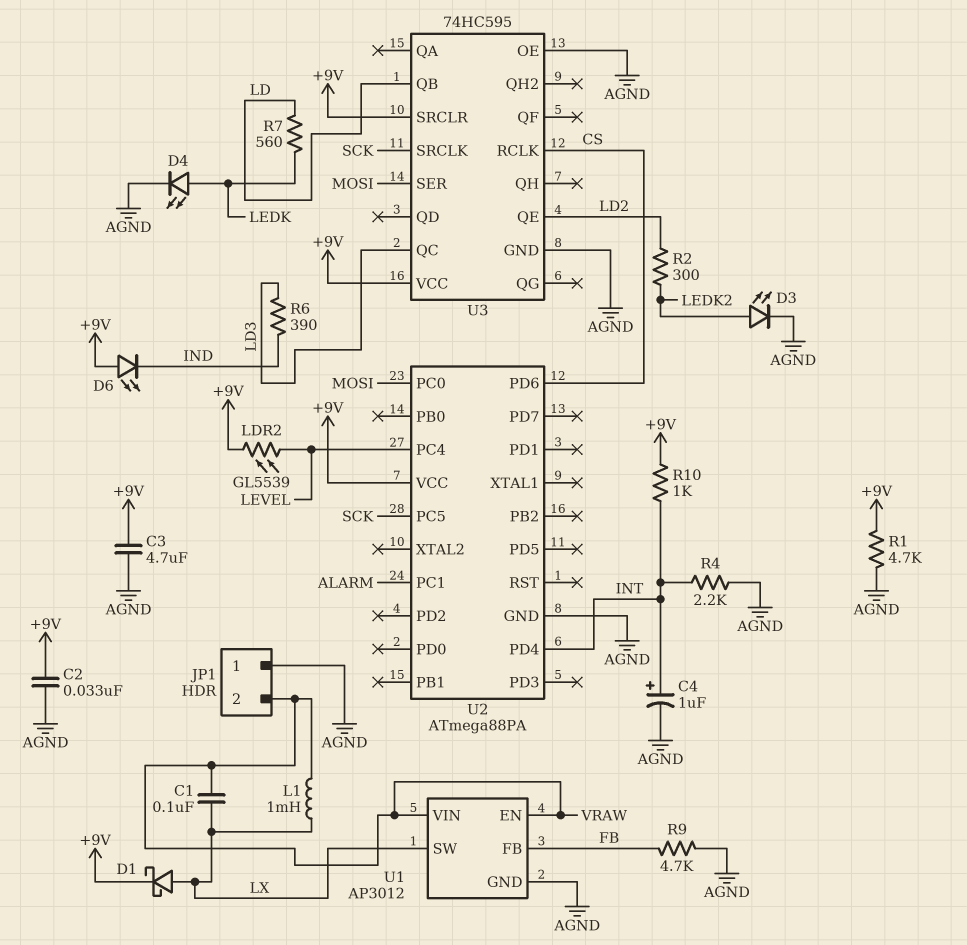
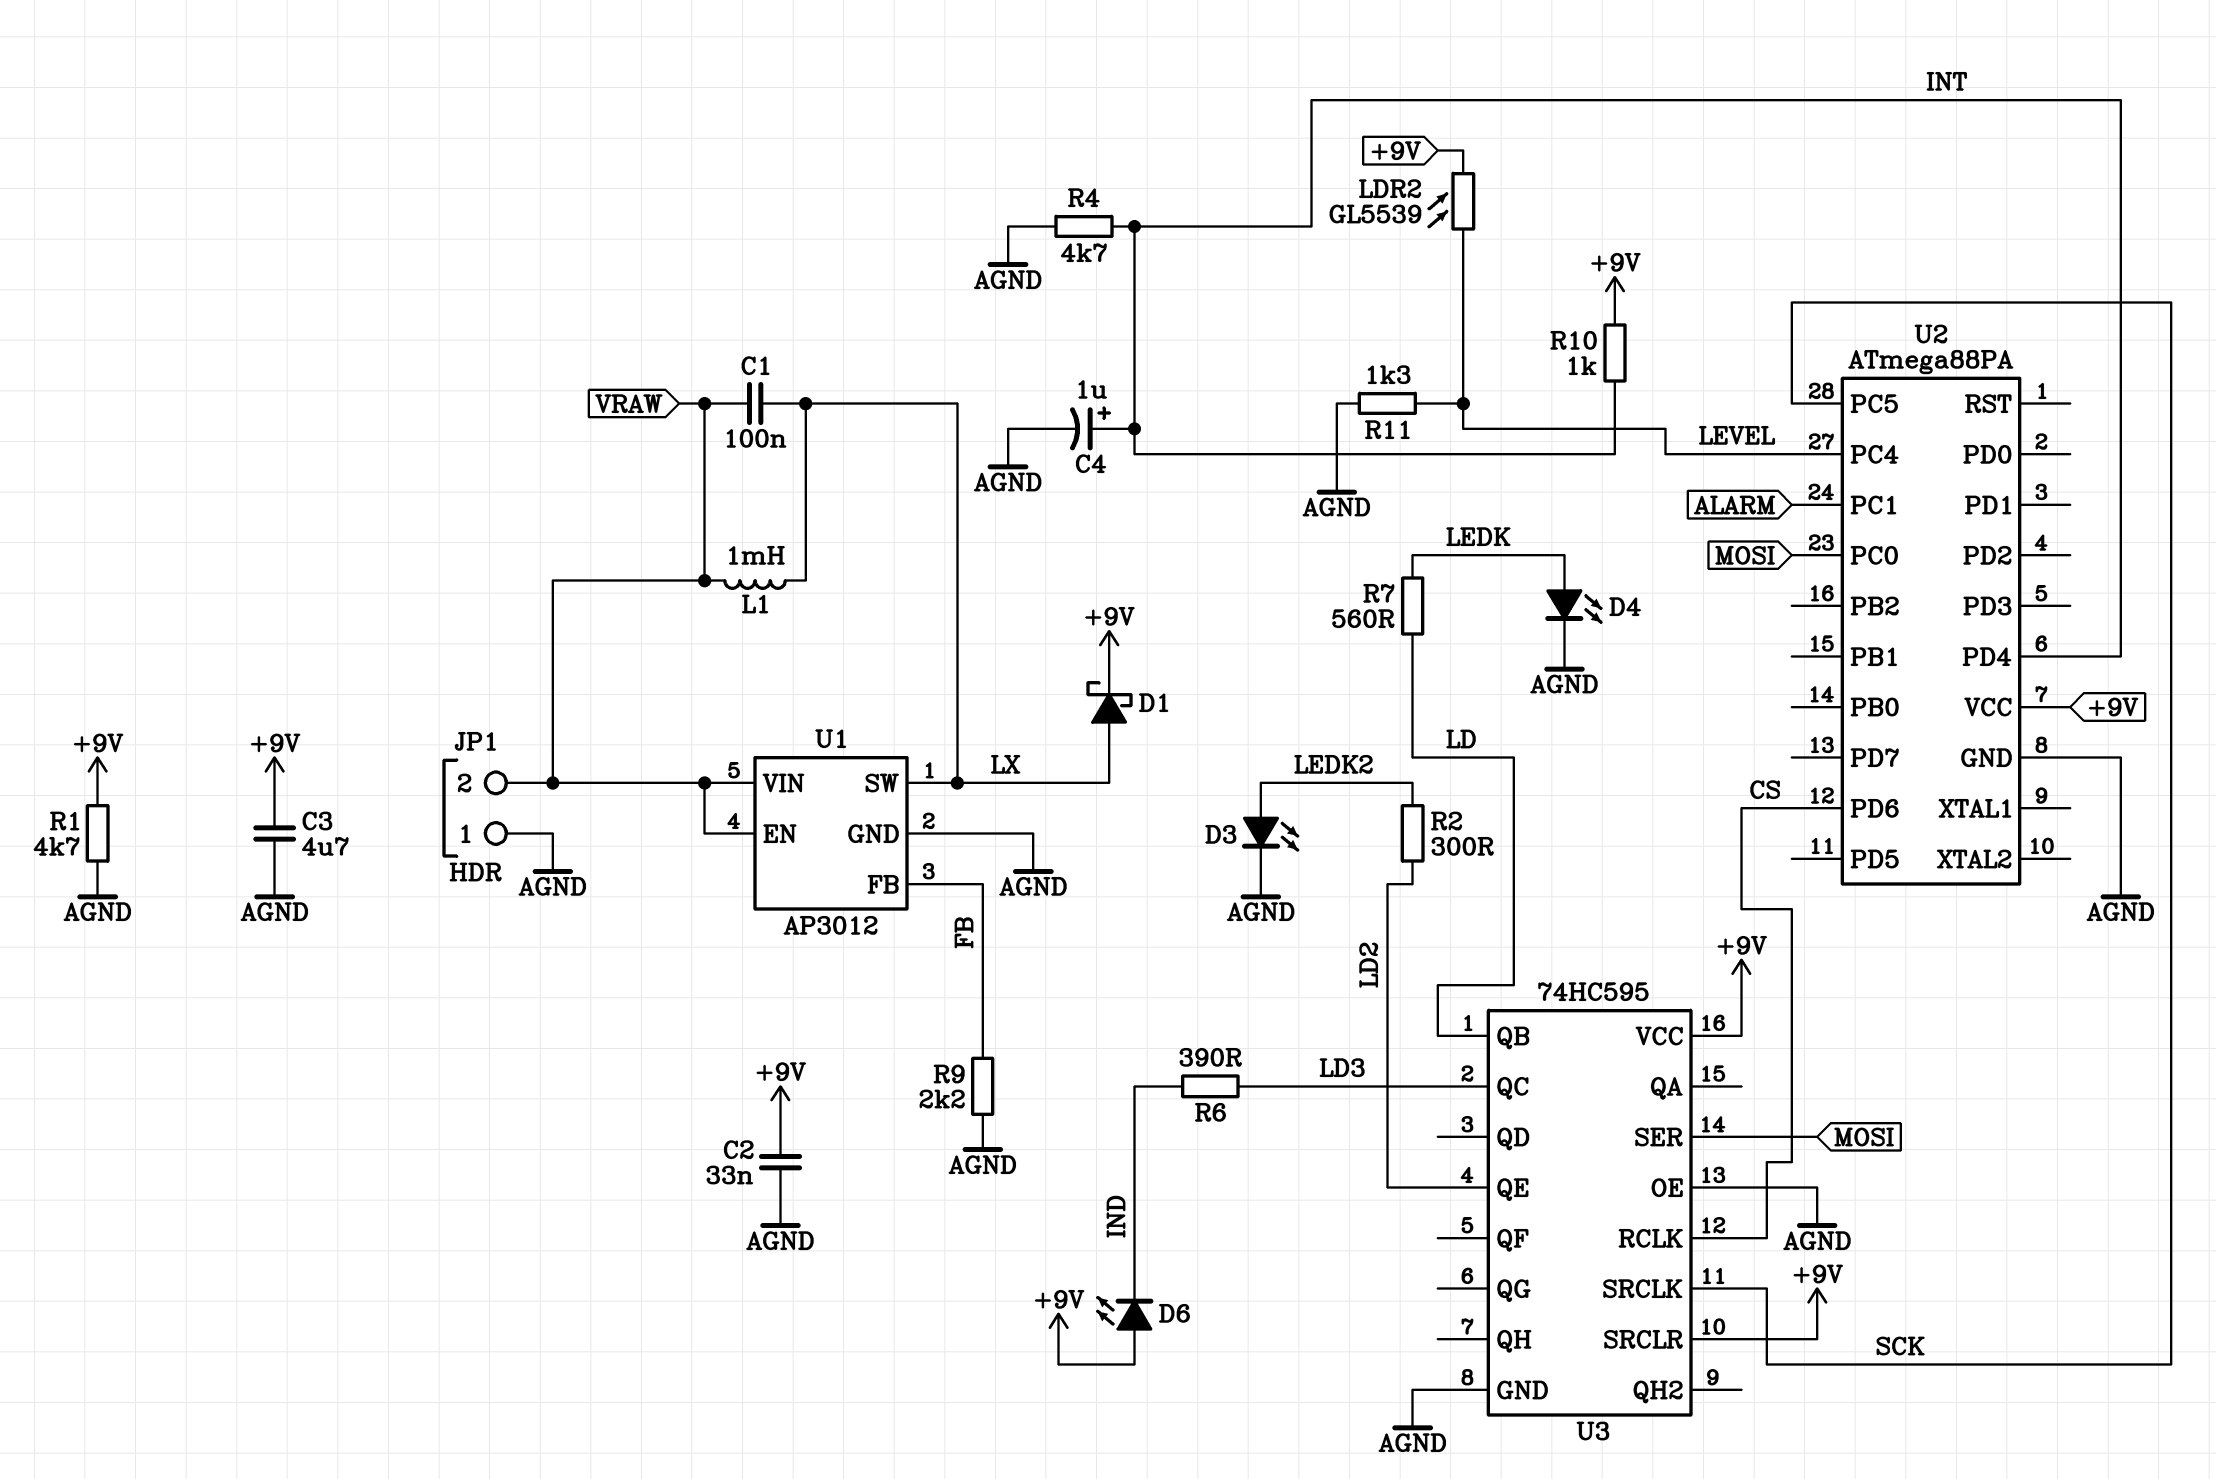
R4: 2.2k (AGND, INT) -> 4.7k (AGND, INT)
R9: 4.7k (AGND, FB) -> 2.2k (AGND, FB)
R11: none -> 1.3k (AGND, LEVEL)

